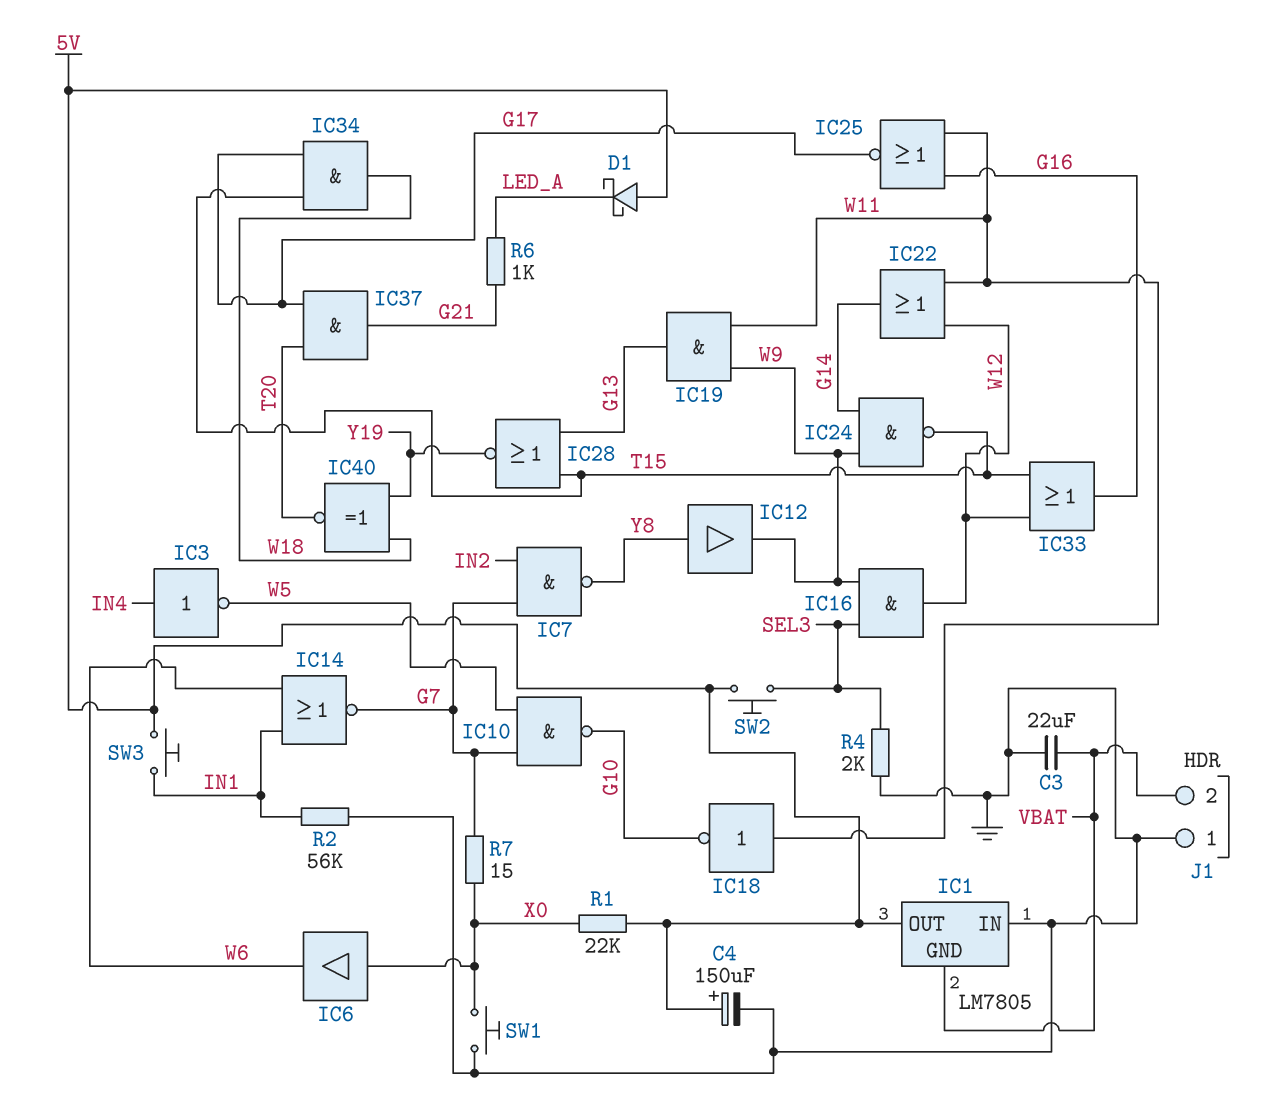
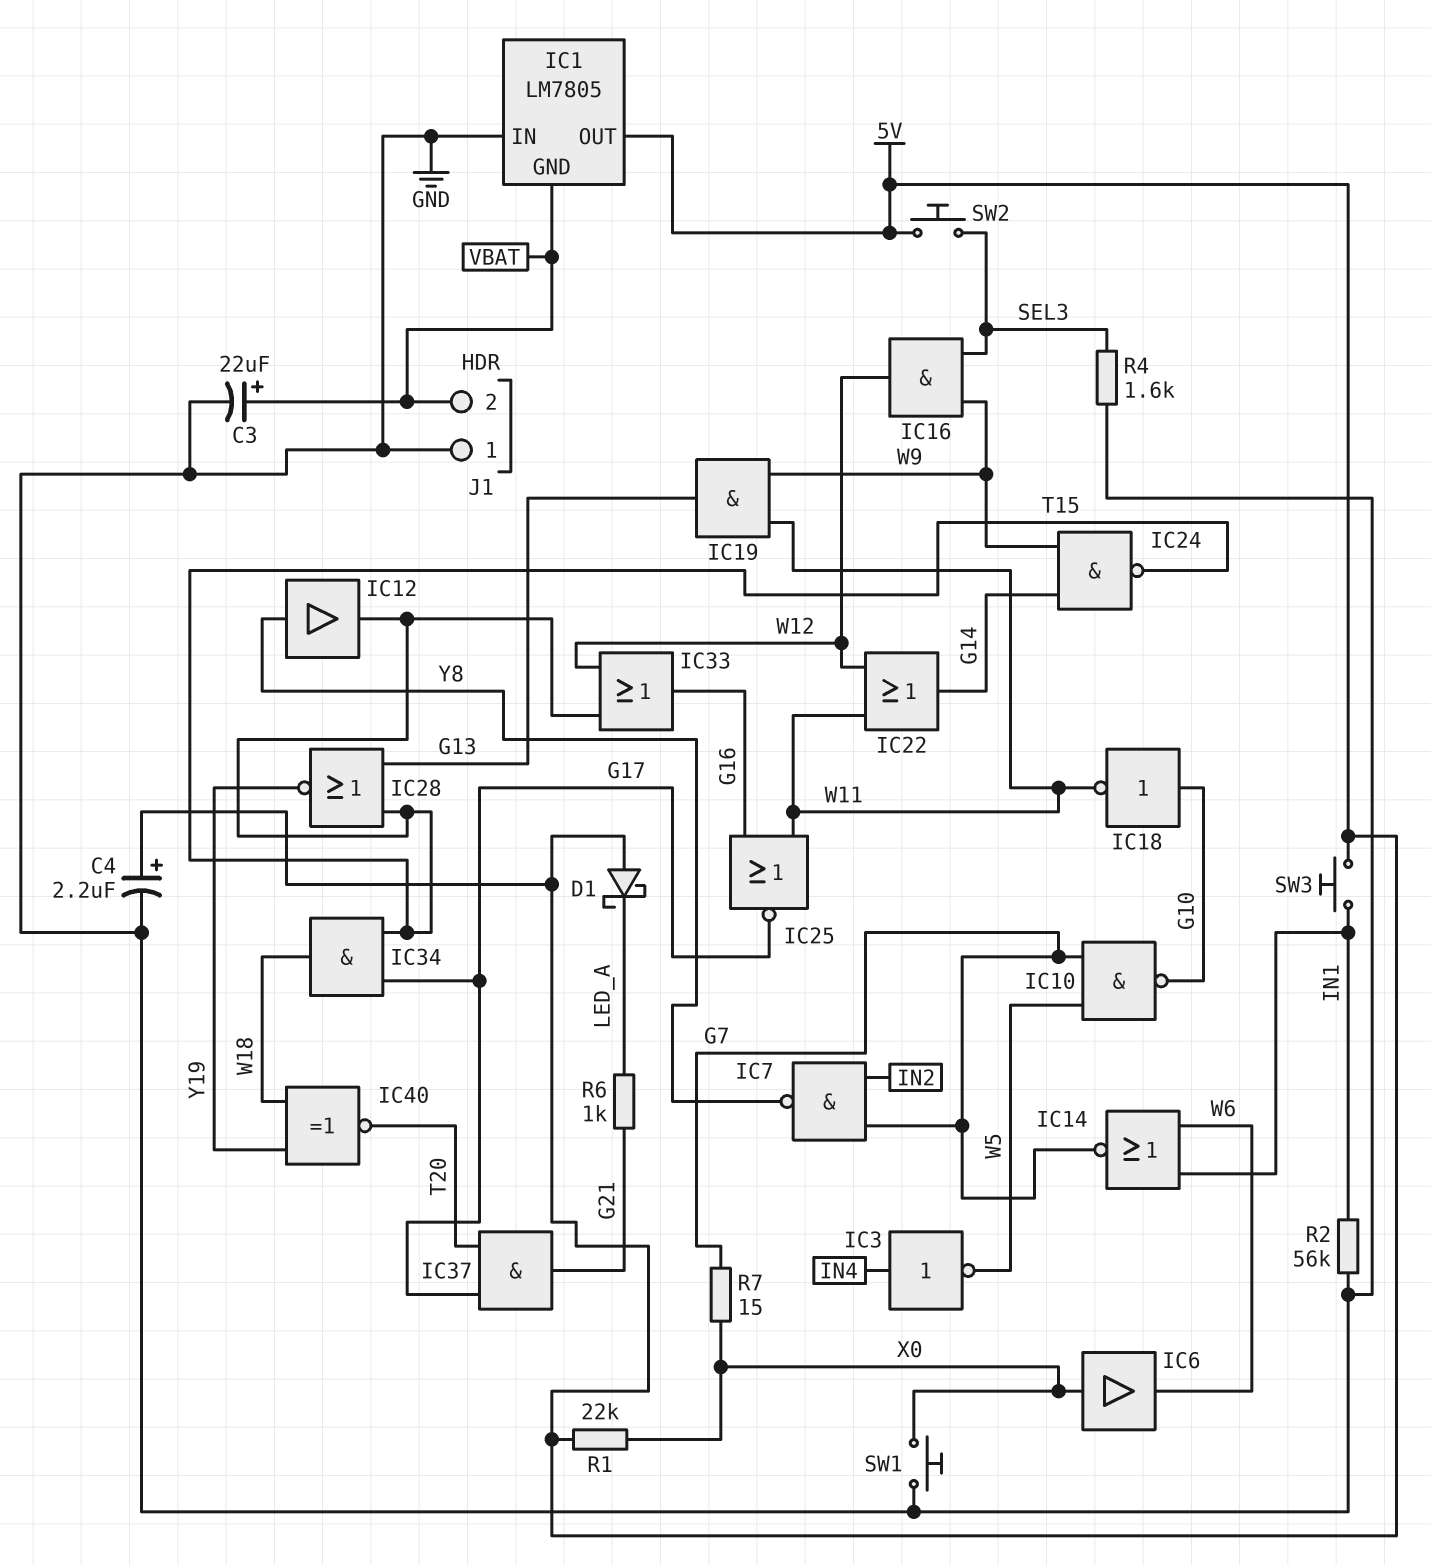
C3: 22uF (GND, VBAT) -> 22uF (plus VBAT, minus GND)
C4: 150uF (plus 5V, minus GND) -> 2.2uF (plus 5V, minus GND)
IC12: buffer (in Y8, out W9) -> buffer (in Y8, out T15)
IC18: NOT (in W11, out G10) -> NOT (in G10, out W11)
R4: 2k (GND, SEL3) -> 1.6k (GND, SEL3)

